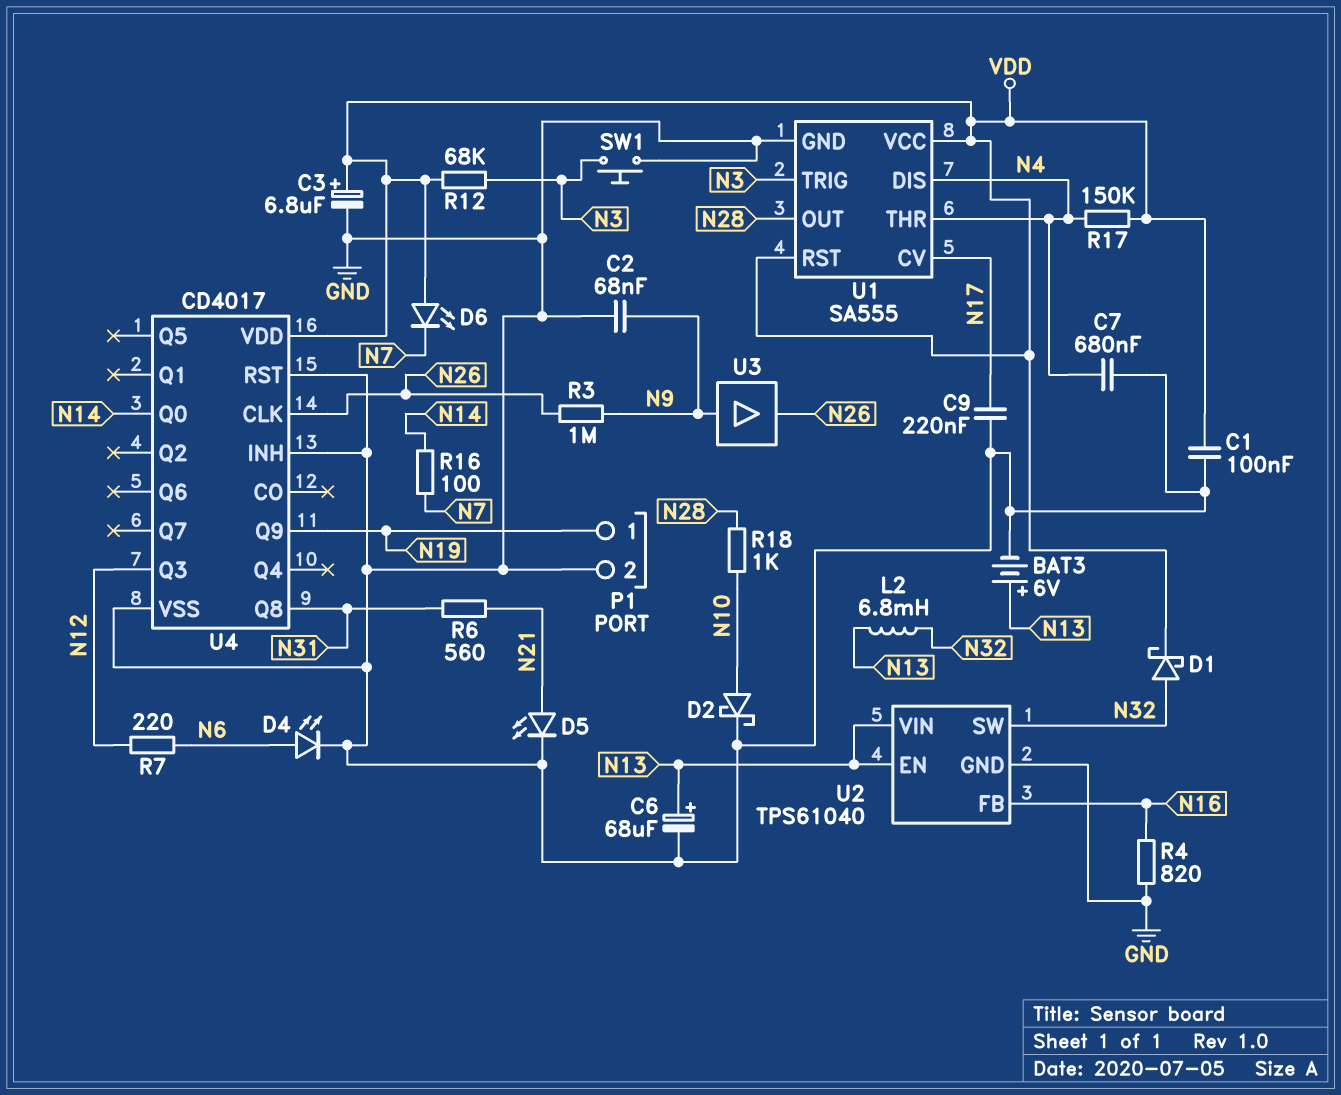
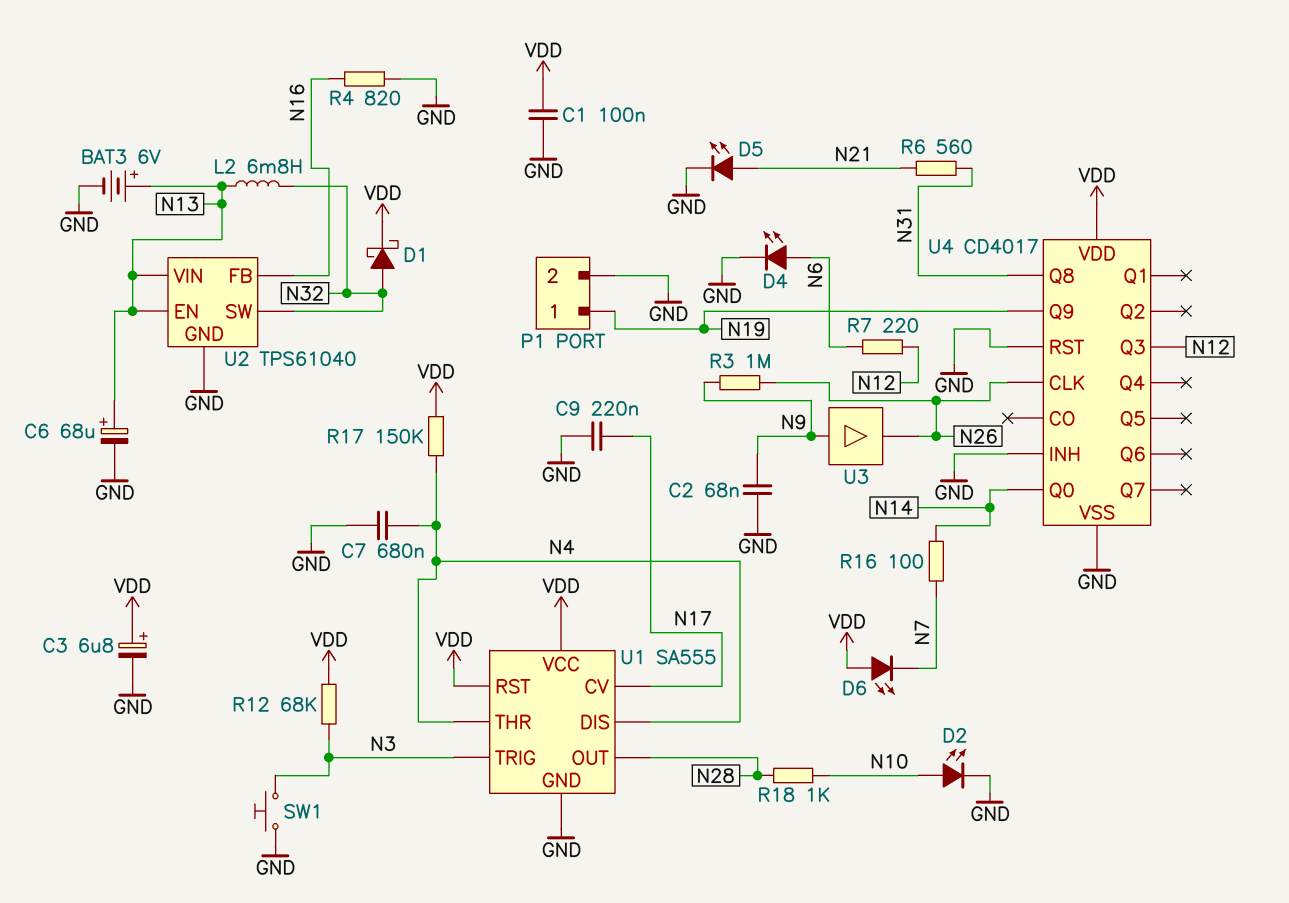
D2: schottky (A N10, K GND) -> LED (A N10, K GND)

